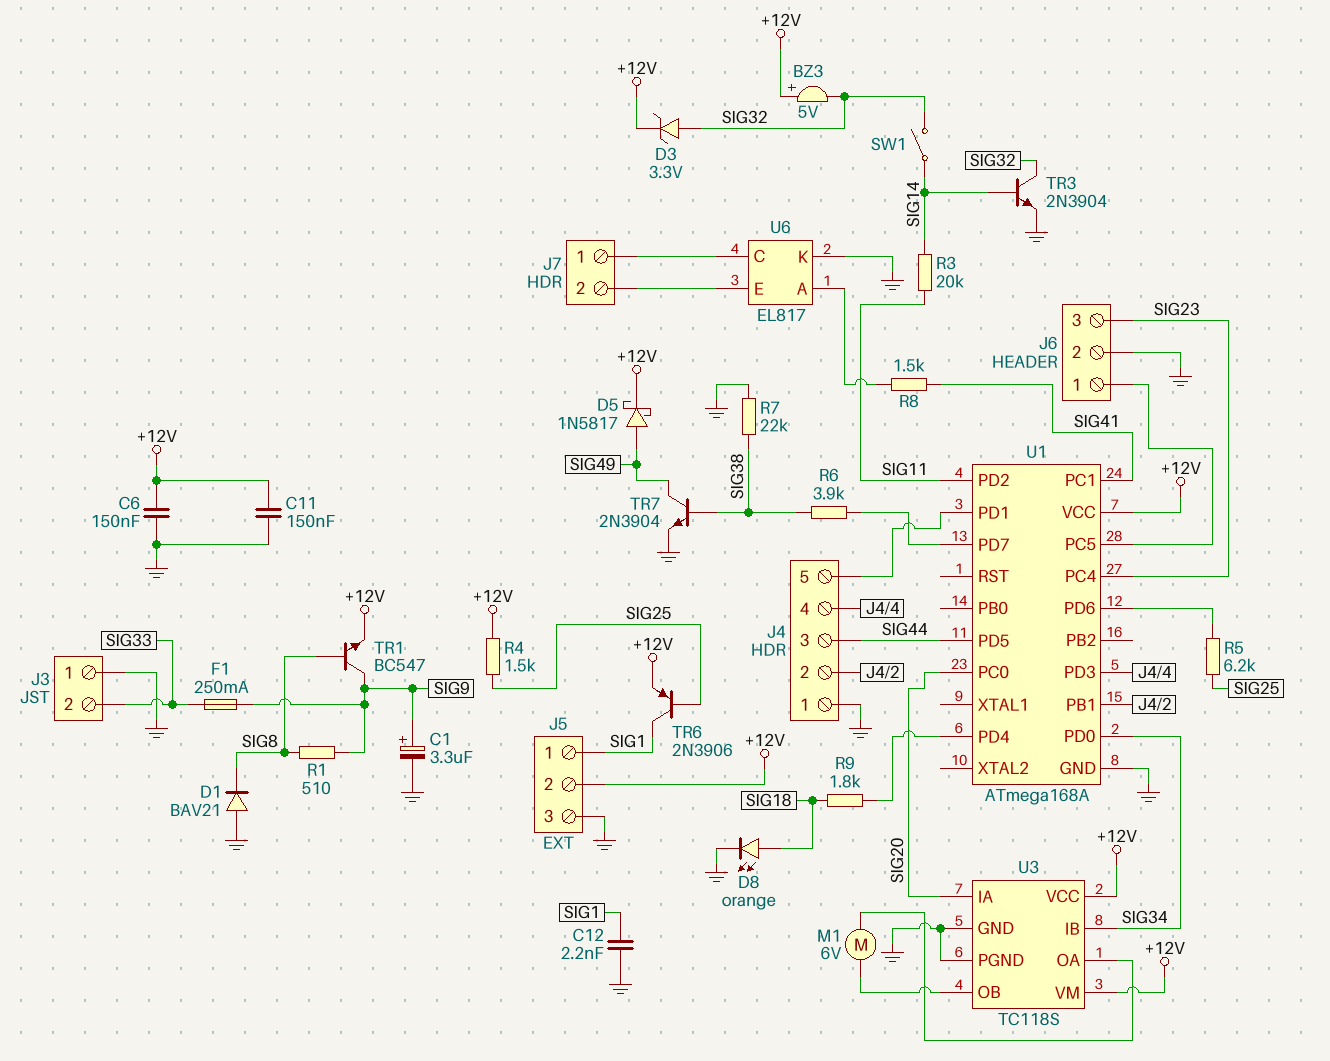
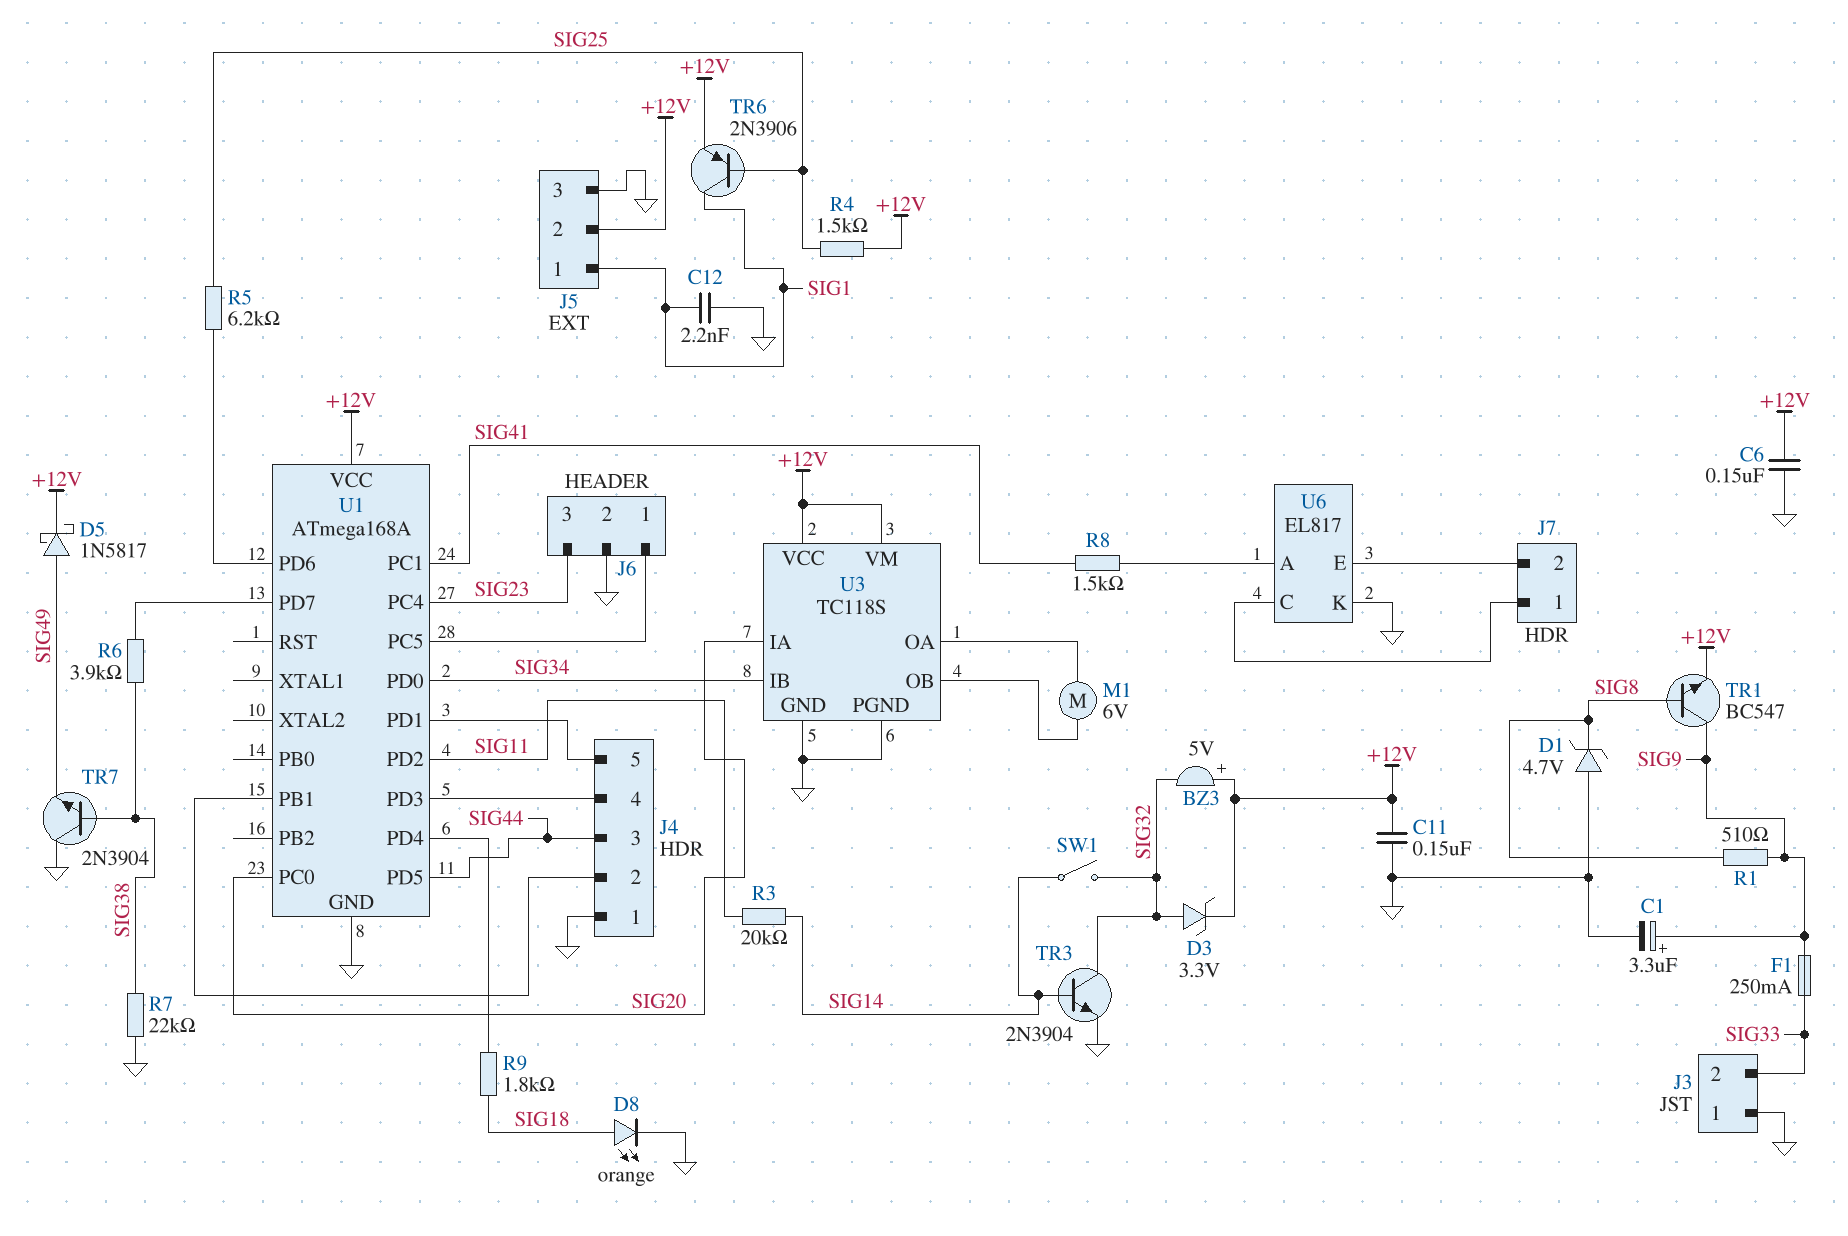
D1: diode BAV21 (A GND, K SIG8) -> zener 4.7V (A GND, K SIG8)
TR7: NPN 2N3904 (B SIG38, C SIG49, E GND) -> NPN 2N3904 (B SIG38, C GND, E SIG49)

